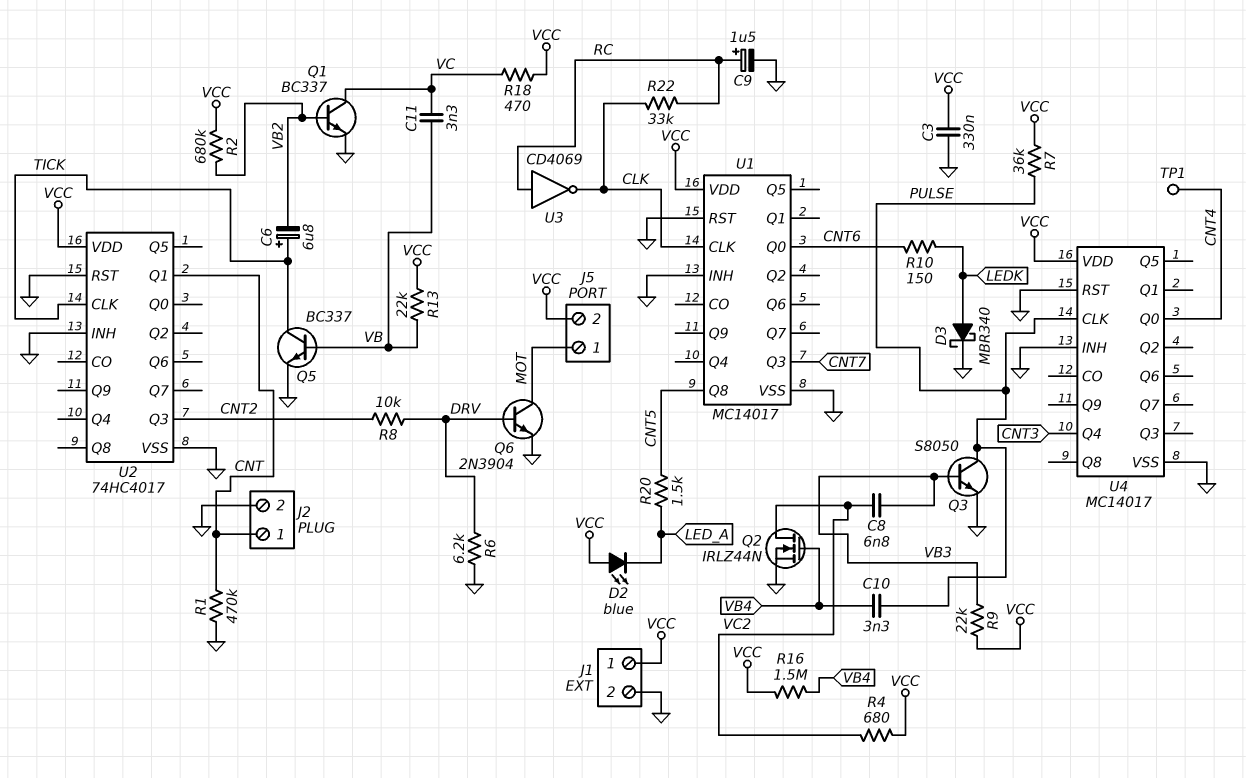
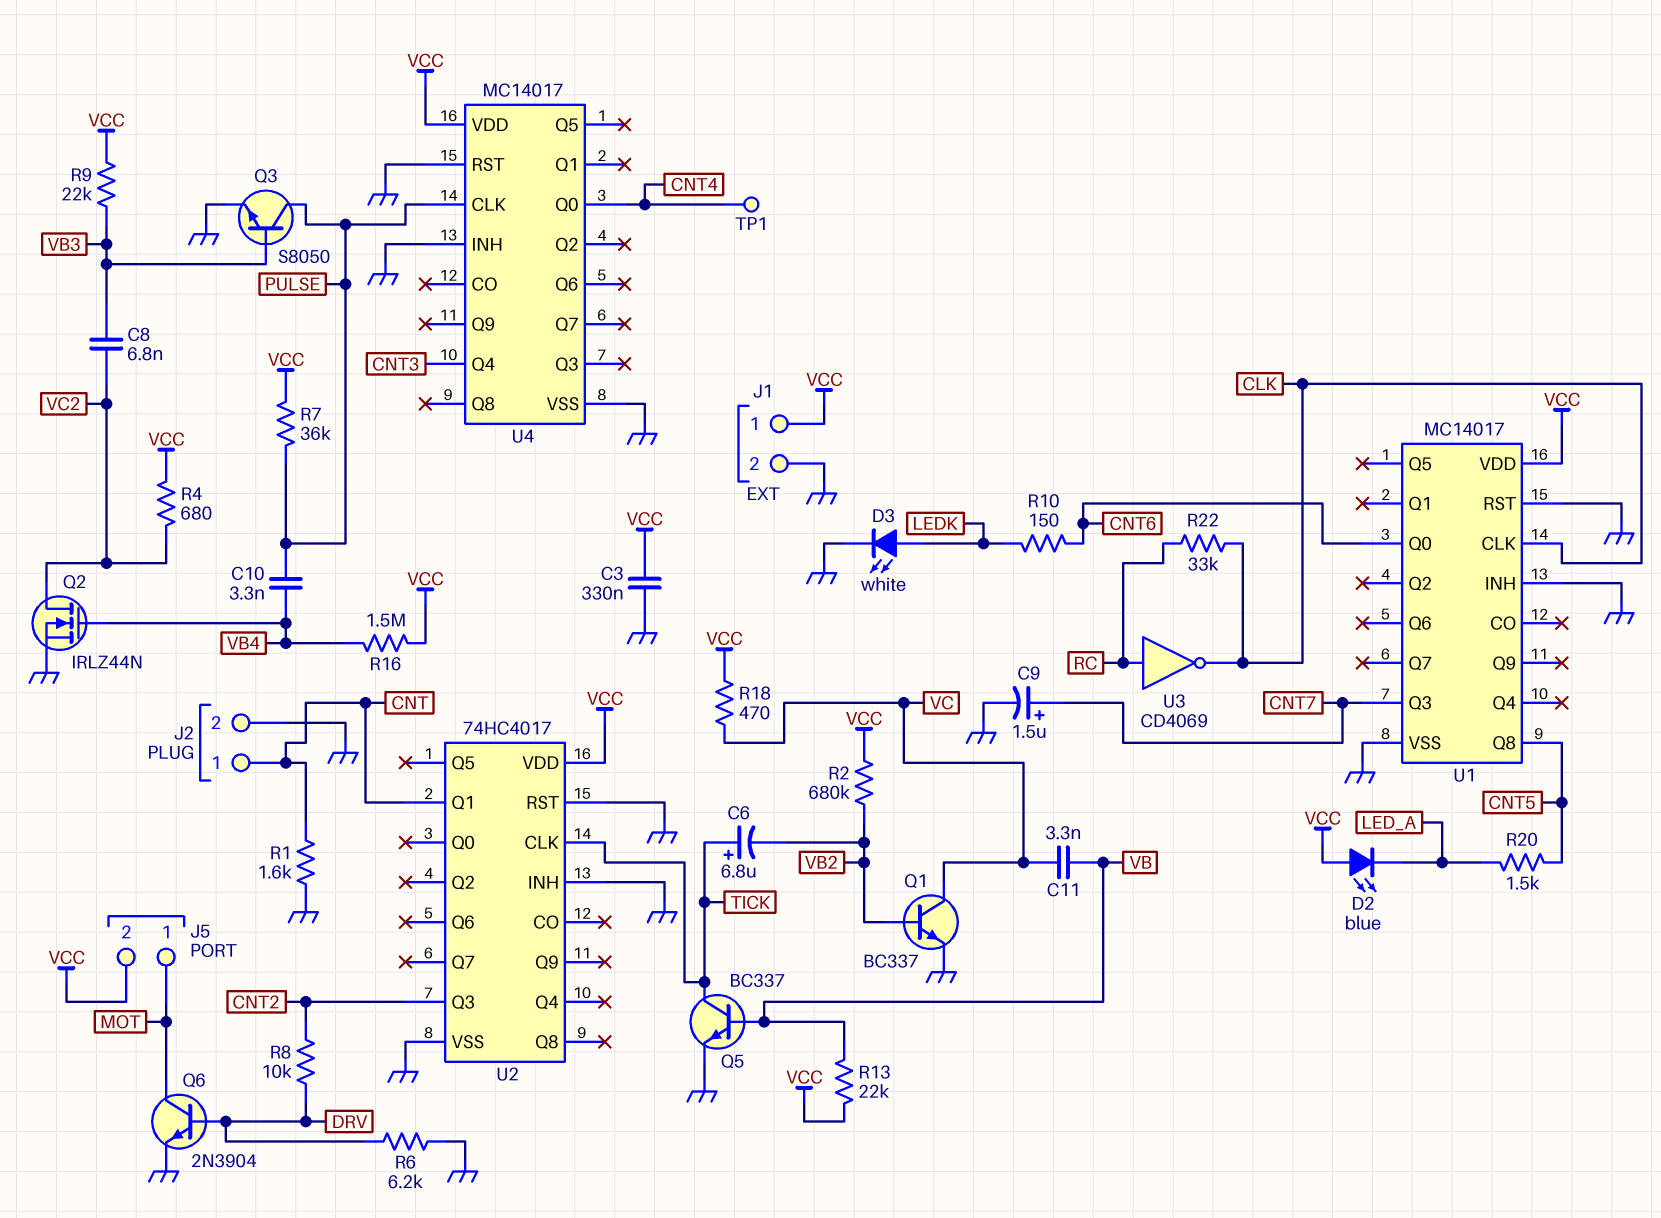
C9: 1.5uF (plus RC, minus GND) -> 1.5uF (plus CNT7, minus GND)
D3: schottky MBR340 (A LEDK, K GND) -> LED white (A LEDK, K GND)
R1: 470k (CNT, GND) -> 1.6k (CNT, GND)

